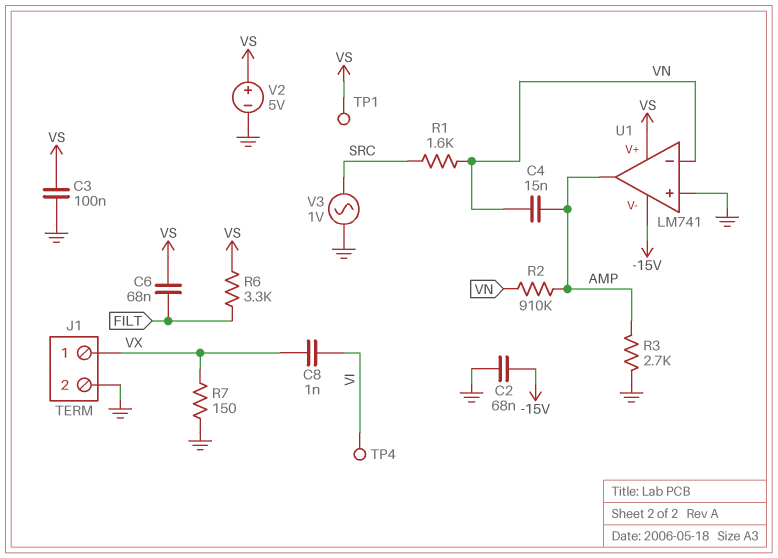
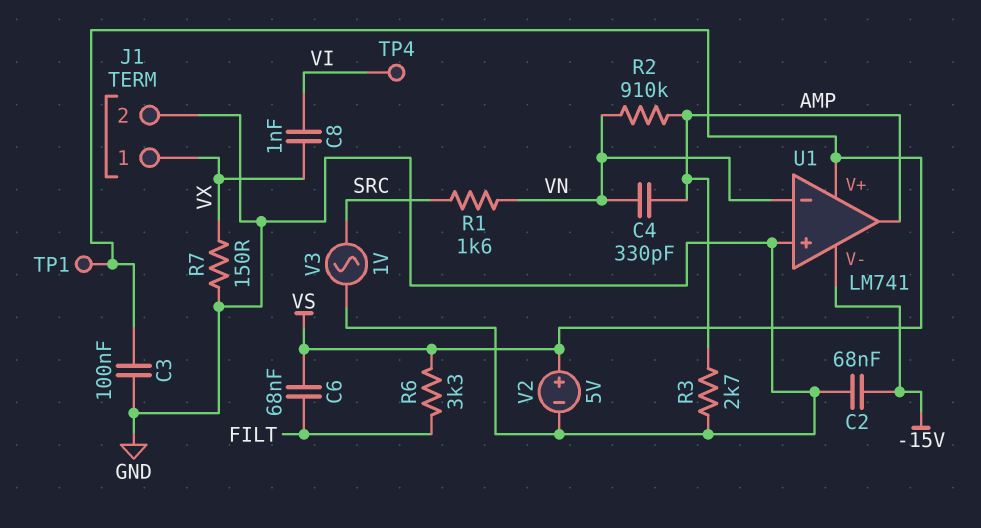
C4: 15nF (AMP, VN) -> 330pF (AMP, VN)

